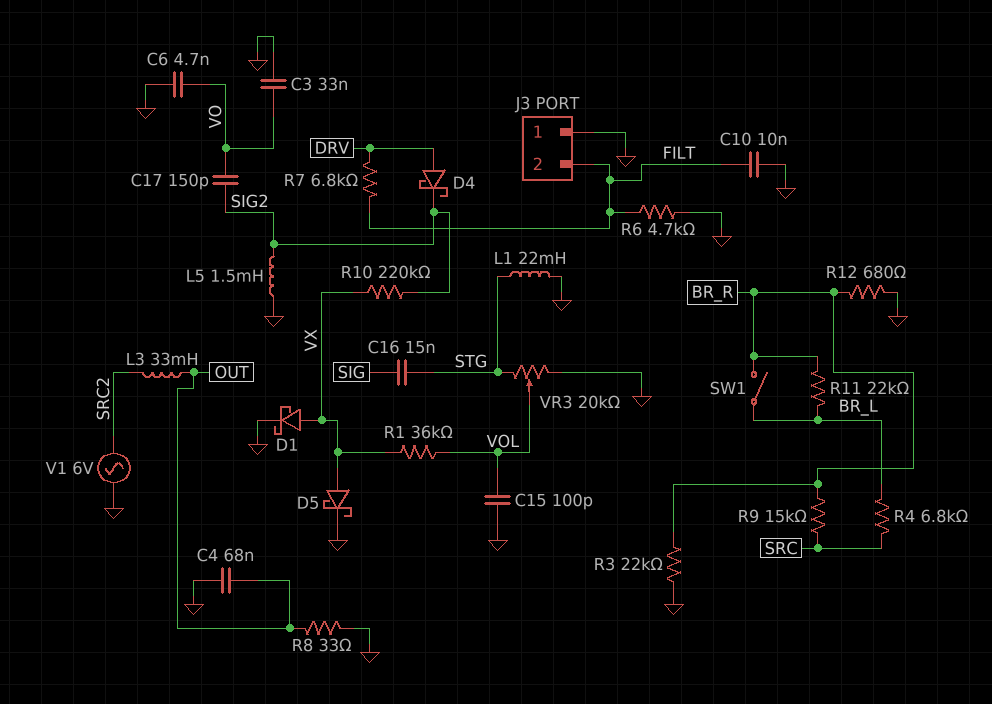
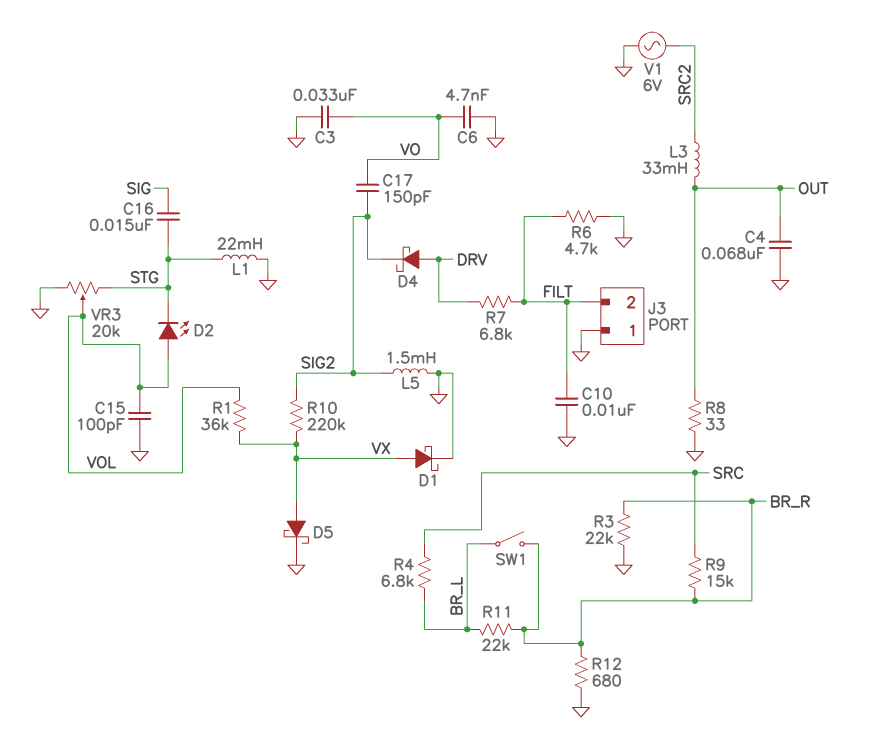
D2: none -> LED (A VOL, K STG)

